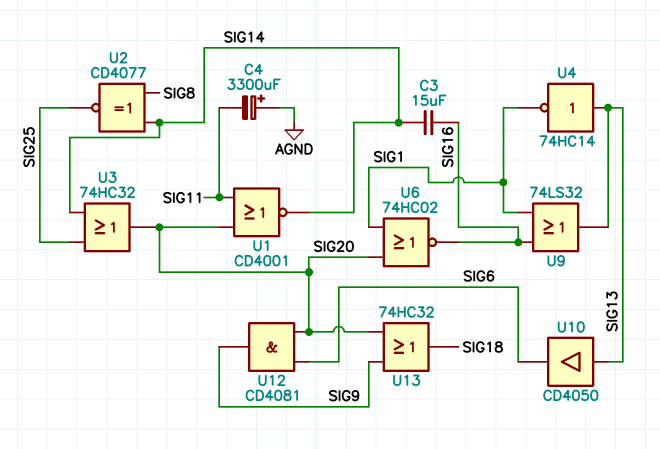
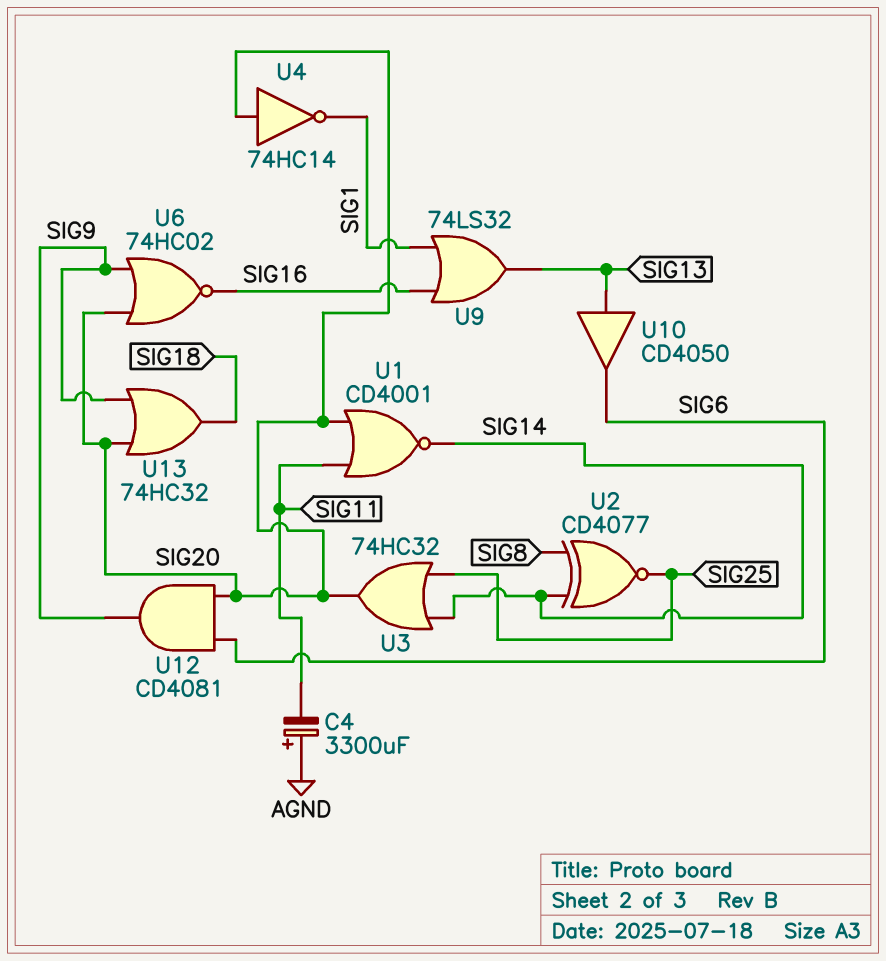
C3: 15uF (SIG14, SIG16) -> none
U4: NOT 74HC14 (in SIG13, out SIG1) -> NOT 74HC14 (in SIG20, out SIG1)
U6: NOR 74HC02 (in SIG1, in SIG20, out SIG16) -> NOR 74HC02 (in SIG9, in SIG20, out SIG16)

